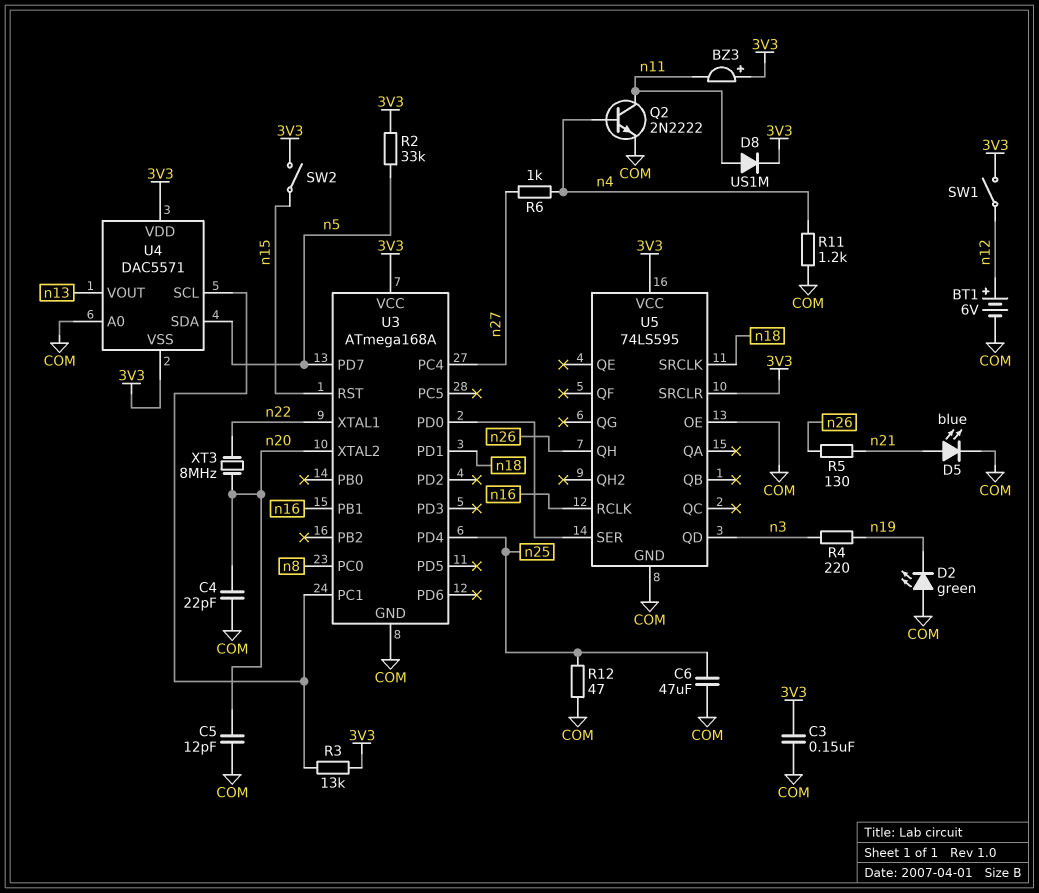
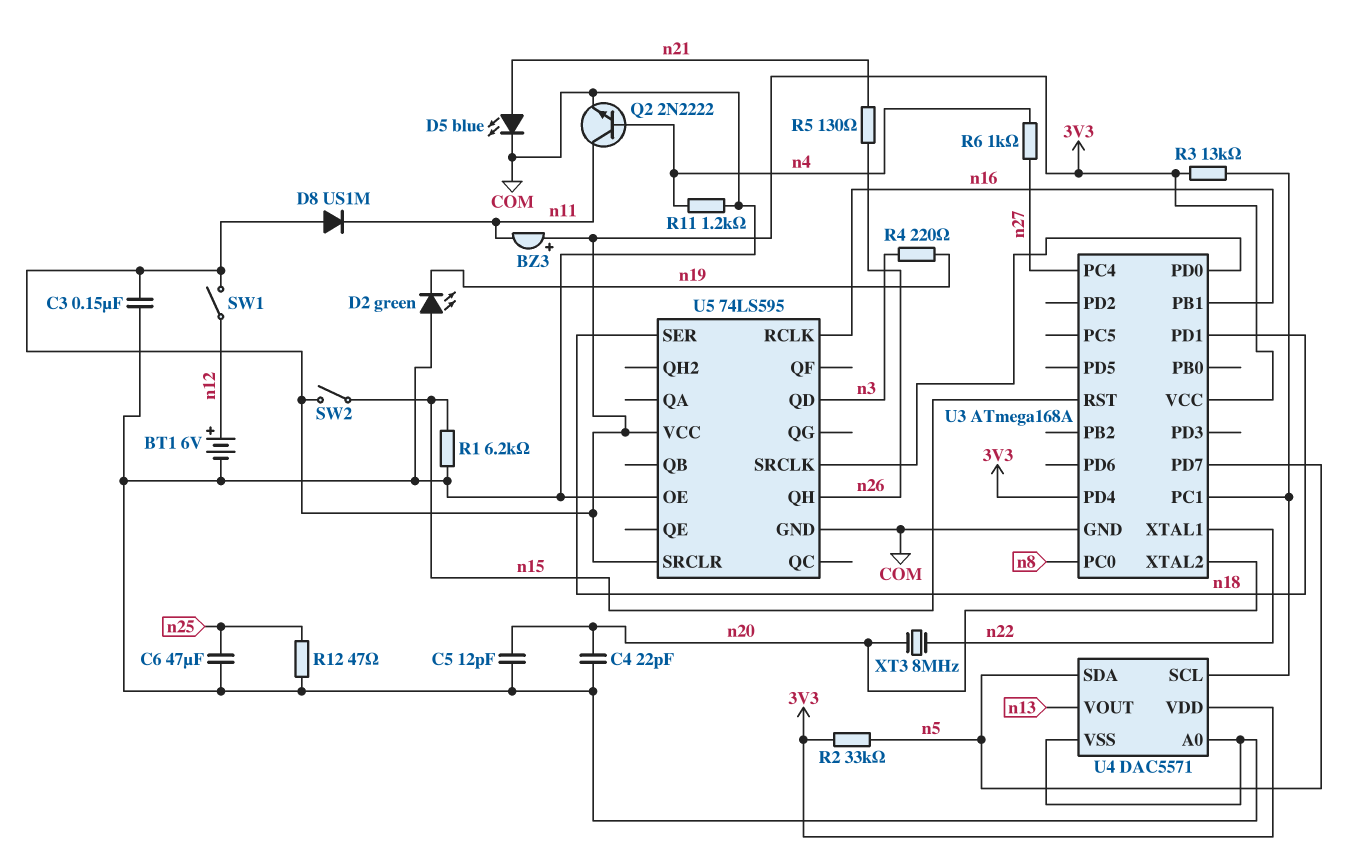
D8: diode US1M (A n11, K 3V3) -> diode US1M (A 3V3, K n11)
R1: none -> 6.2k (COM, n15)
U3 pin PD4: n25 -> 3V3
U4 pin VSS: 3V3 -> COM
U5 pin SER: U3/PD0 -> n18
U5 pin SRCLK: n18 -> U3/PD0

